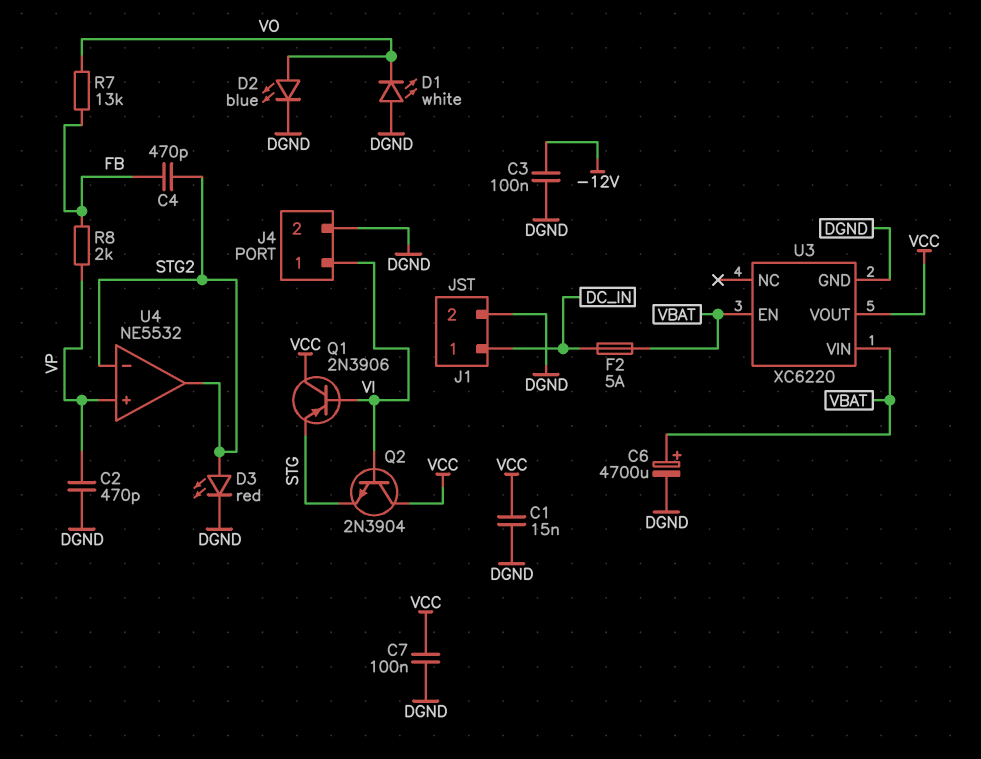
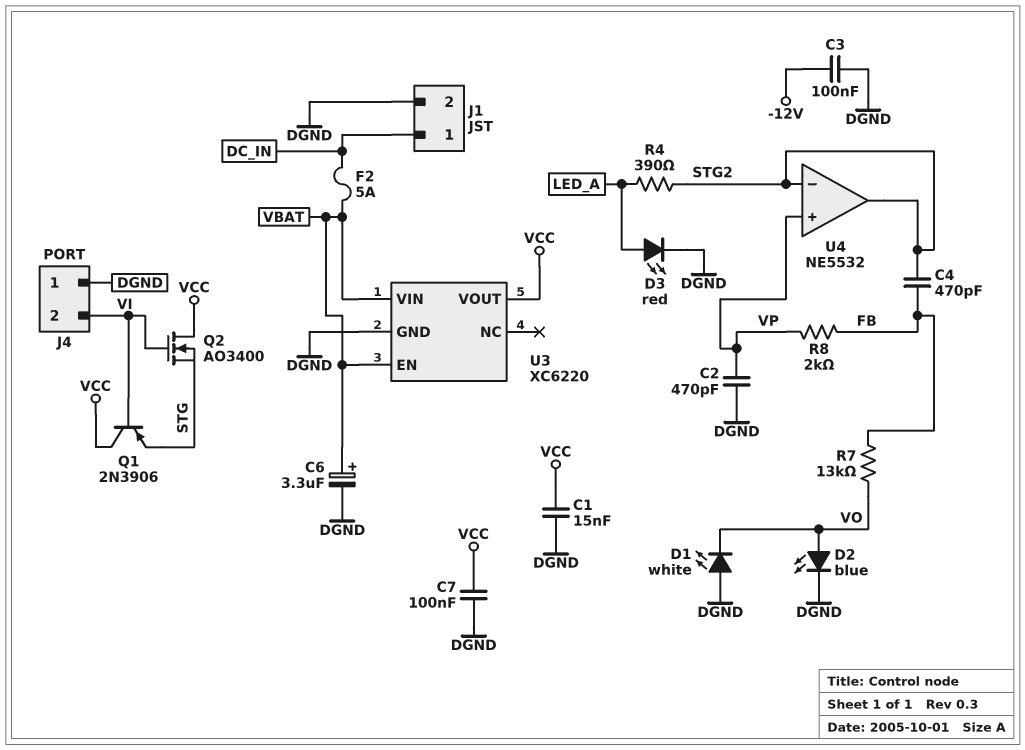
C6: 4700uF (plus VBAT, minus DGND) -> 3.3uF (plus VBAT, minus DGND)
D3: LED red (A STG2, K DGND) -> LED red (A LED_A, K DGND)
J4 pin 1: VI -> DGND
J4 pin 2: DGND -> VI
Q2: NPN 2N3904 (B VI, C VCC, E STG) -> NMOS AO3400 (G VI, D VCC, S STG)
R4: none -> 390 (LED_A, STG2)

